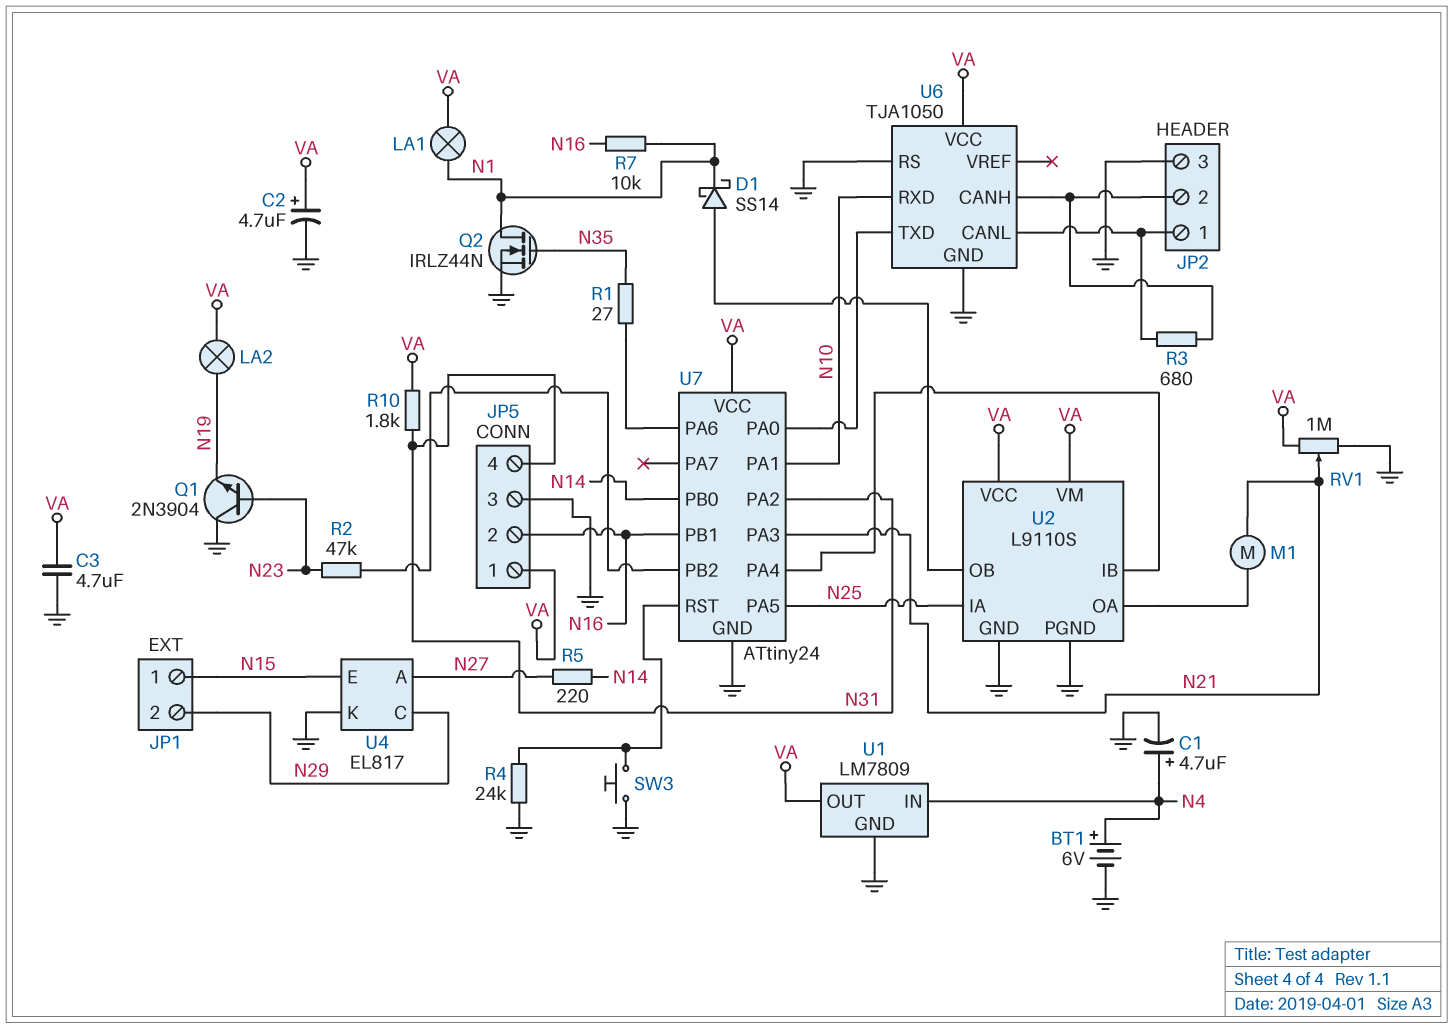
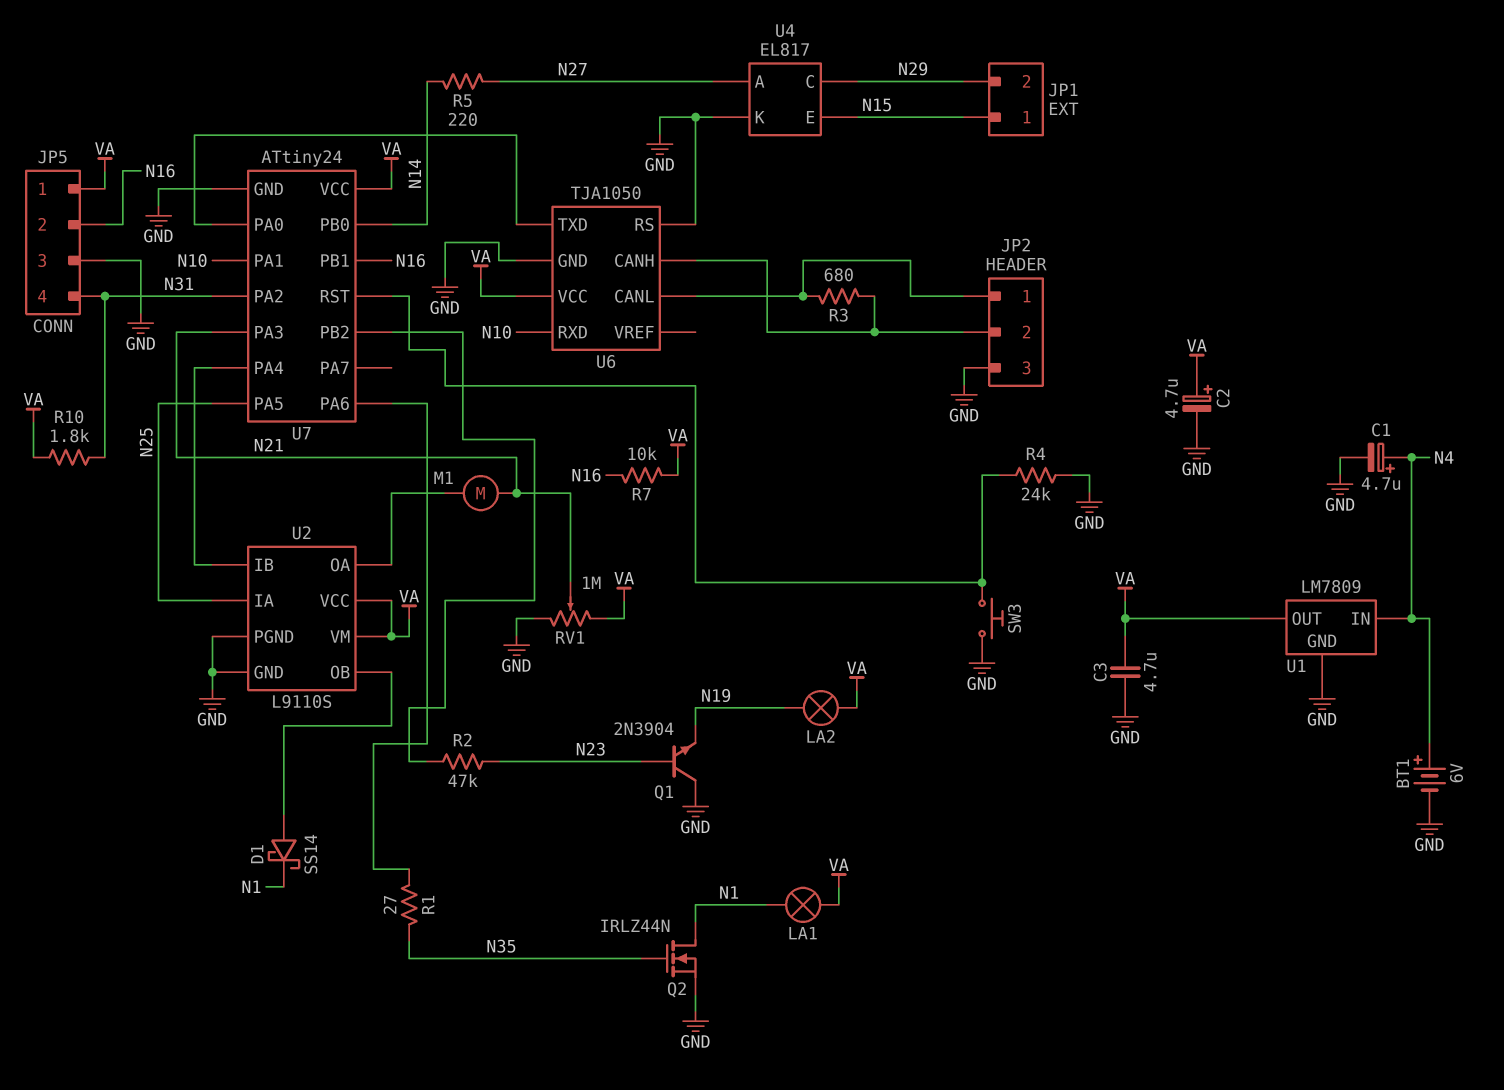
R7: 10k (N1, N16) -> 10k (N16, VA)

